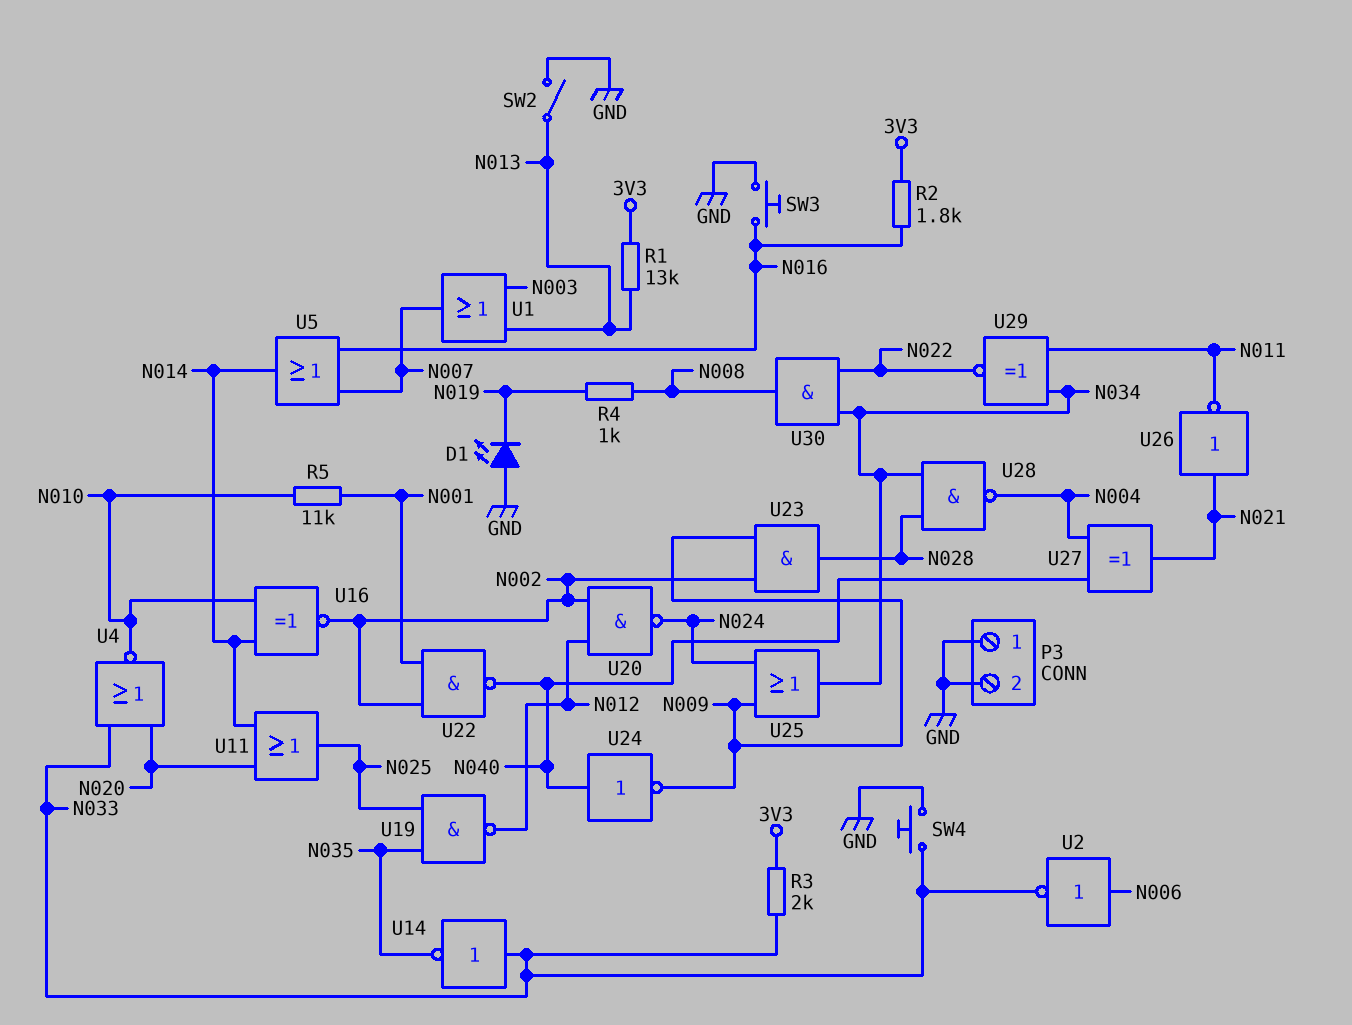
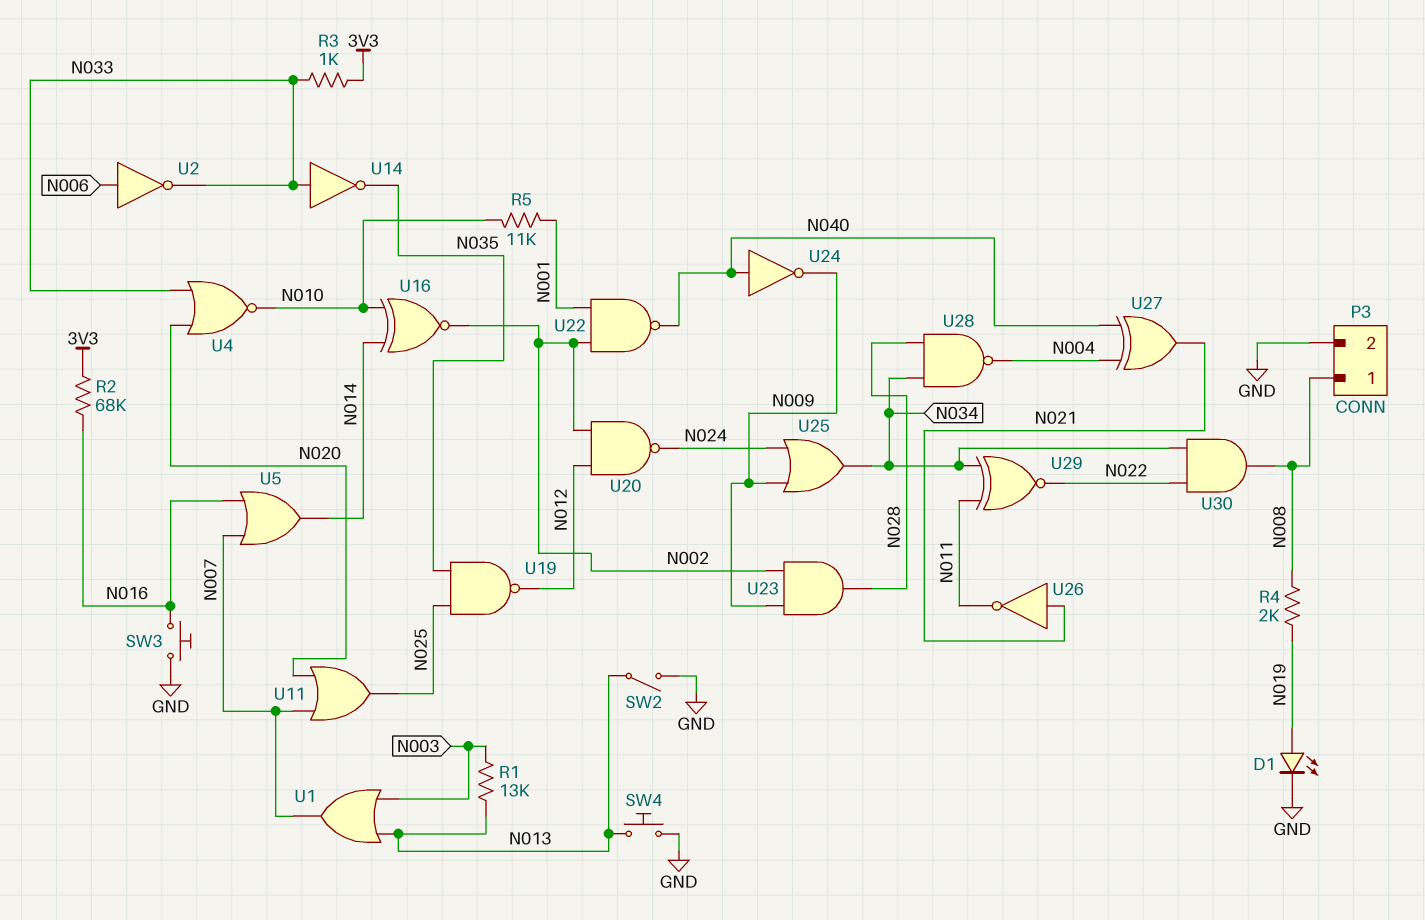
D1: LED (A GND, K N019) -> LED (A N019, K GND)
P3 pin 1: GND -> N008
R1: 13k (3V3, N013) -> 13k (N003, N013)
R2: 1.8k (3V3, N016) -> 68k (3V3, N016)
R3: 2k (3V3, N033) -> 1k (3V3, N033)
R4: 1k (N008, N019) -> 2k (N008, N019)
SW4: button (GND, N033) -> button (GND, N013)
U11: OR (in N014, in N020, out N025) -> OR (in N007, in N020, out N025)

